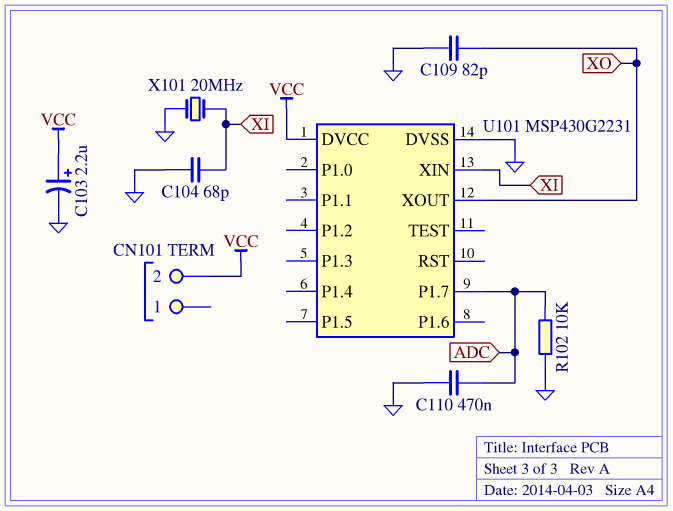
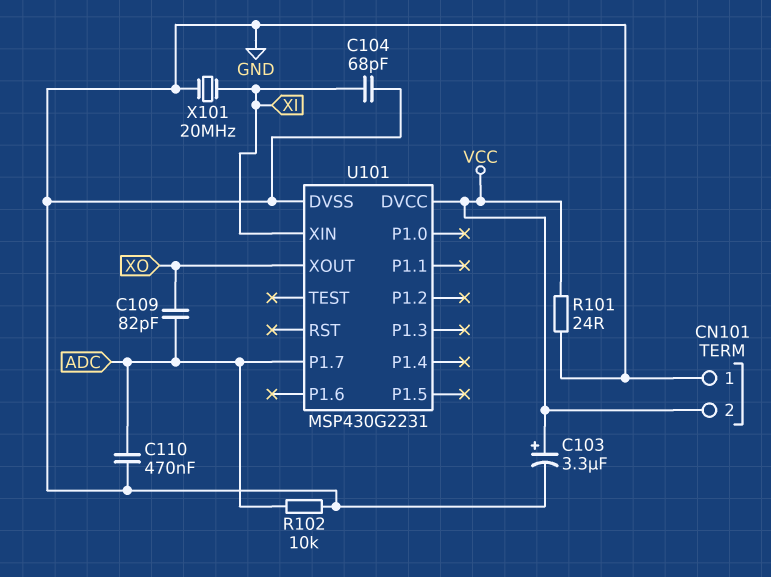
C103: 2.2uF (plus VCC, minus GND) -> 3.3uF (plus VCC, minus GND)
C109: 82pF (GND, XO) -> 82pF (ADC, XO)
CN101 pin 1: none -> GND
R101: none -> 24 (GND, VCC)

